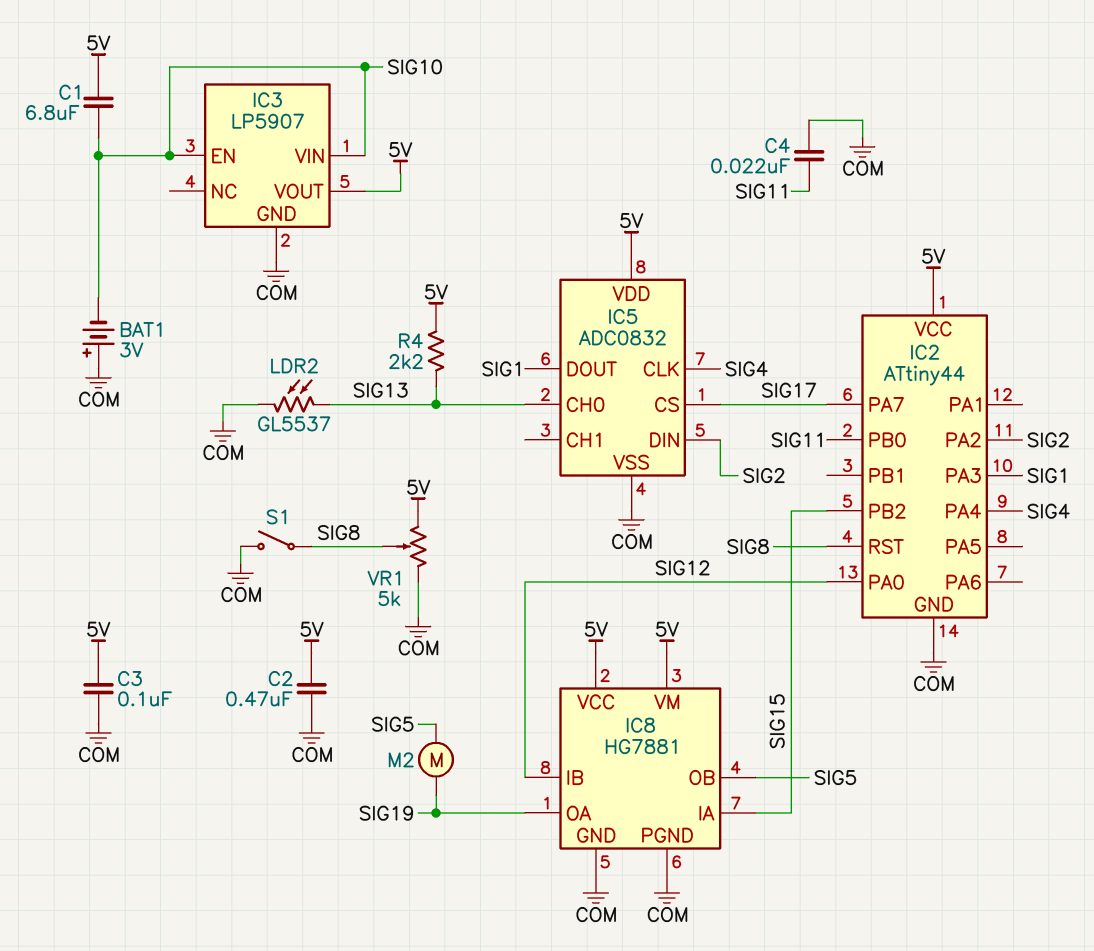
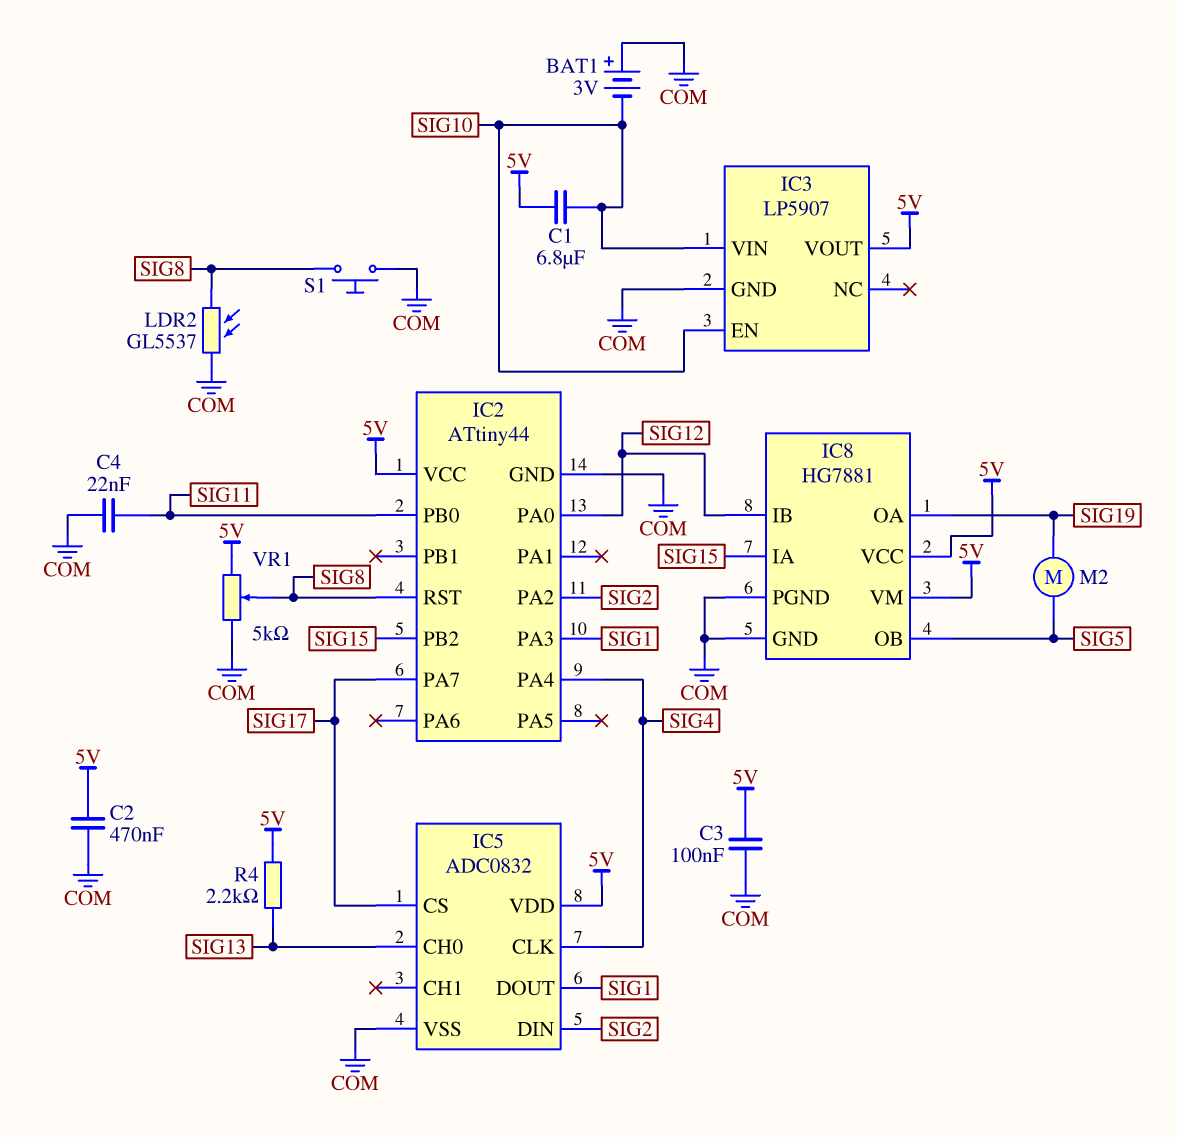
LDR2: GL5537 (COM, SIG13) -> GL5537 (COM, SIG8)
S1: switch (COM, SIG8) -> button (COM, SIG8)

